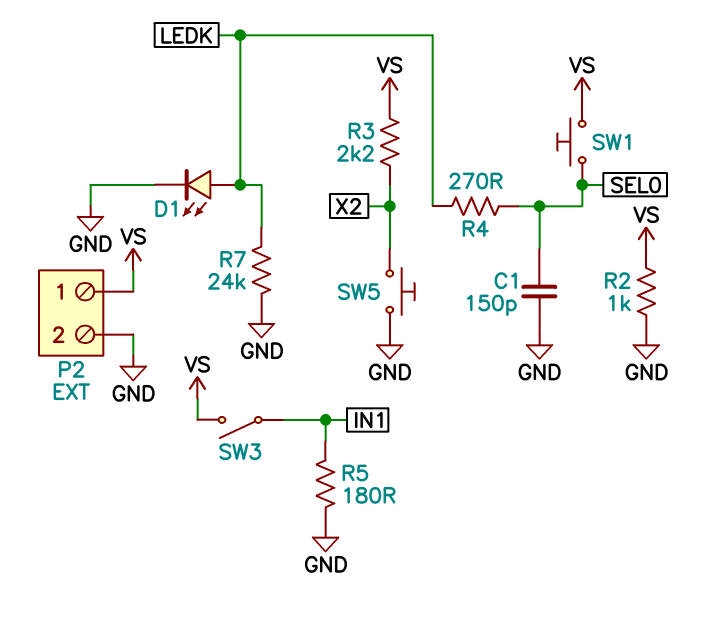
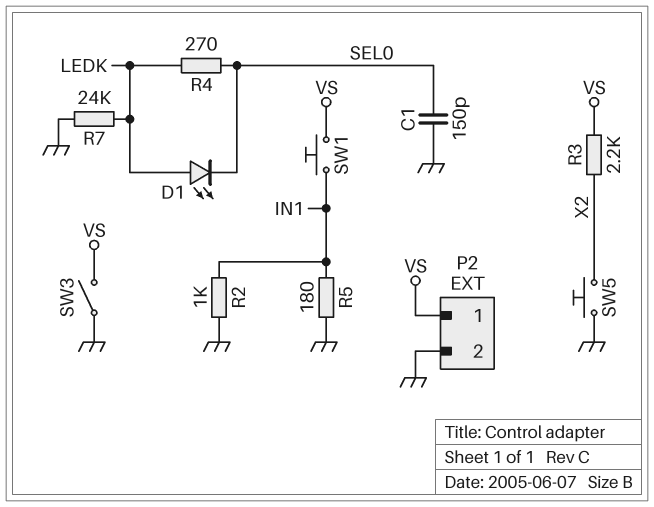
D1: LED (A LEDK, K GND) -> LED (A LEDK, K SEL0)
R2: 1k (GND, VS) -> 1k (GND, IN1)
SW1: button (SEL0, VS) -> button (IN1, VS)
SW3: switch (IN1, VS) -> switch (GND, VS)

